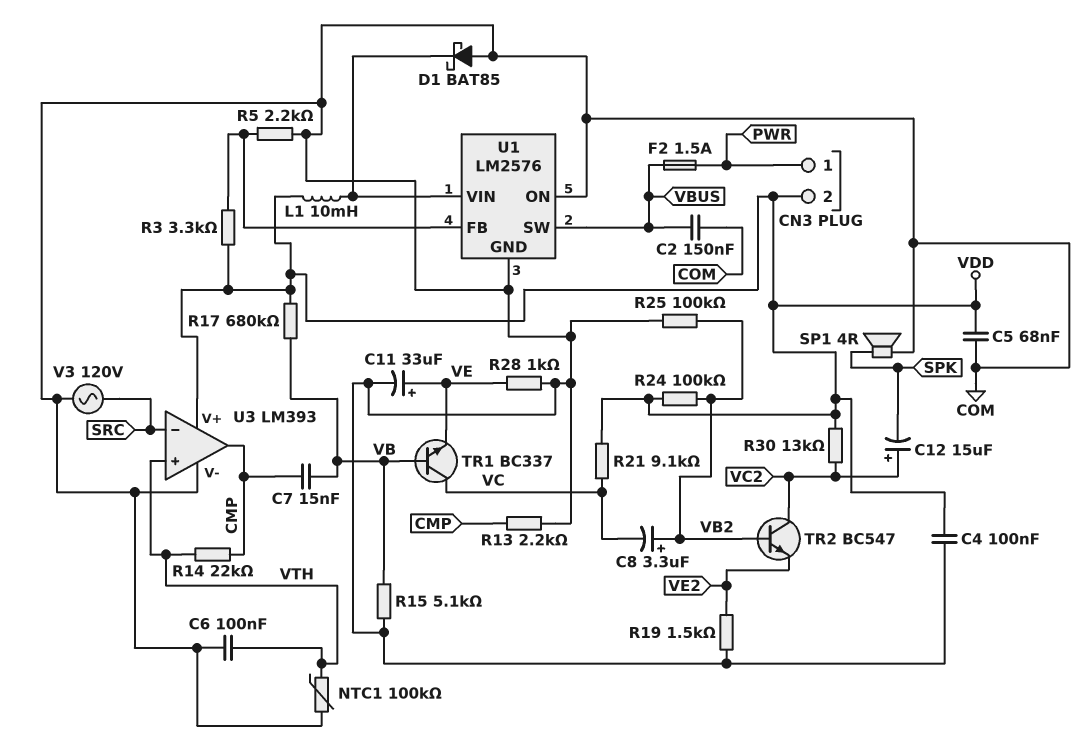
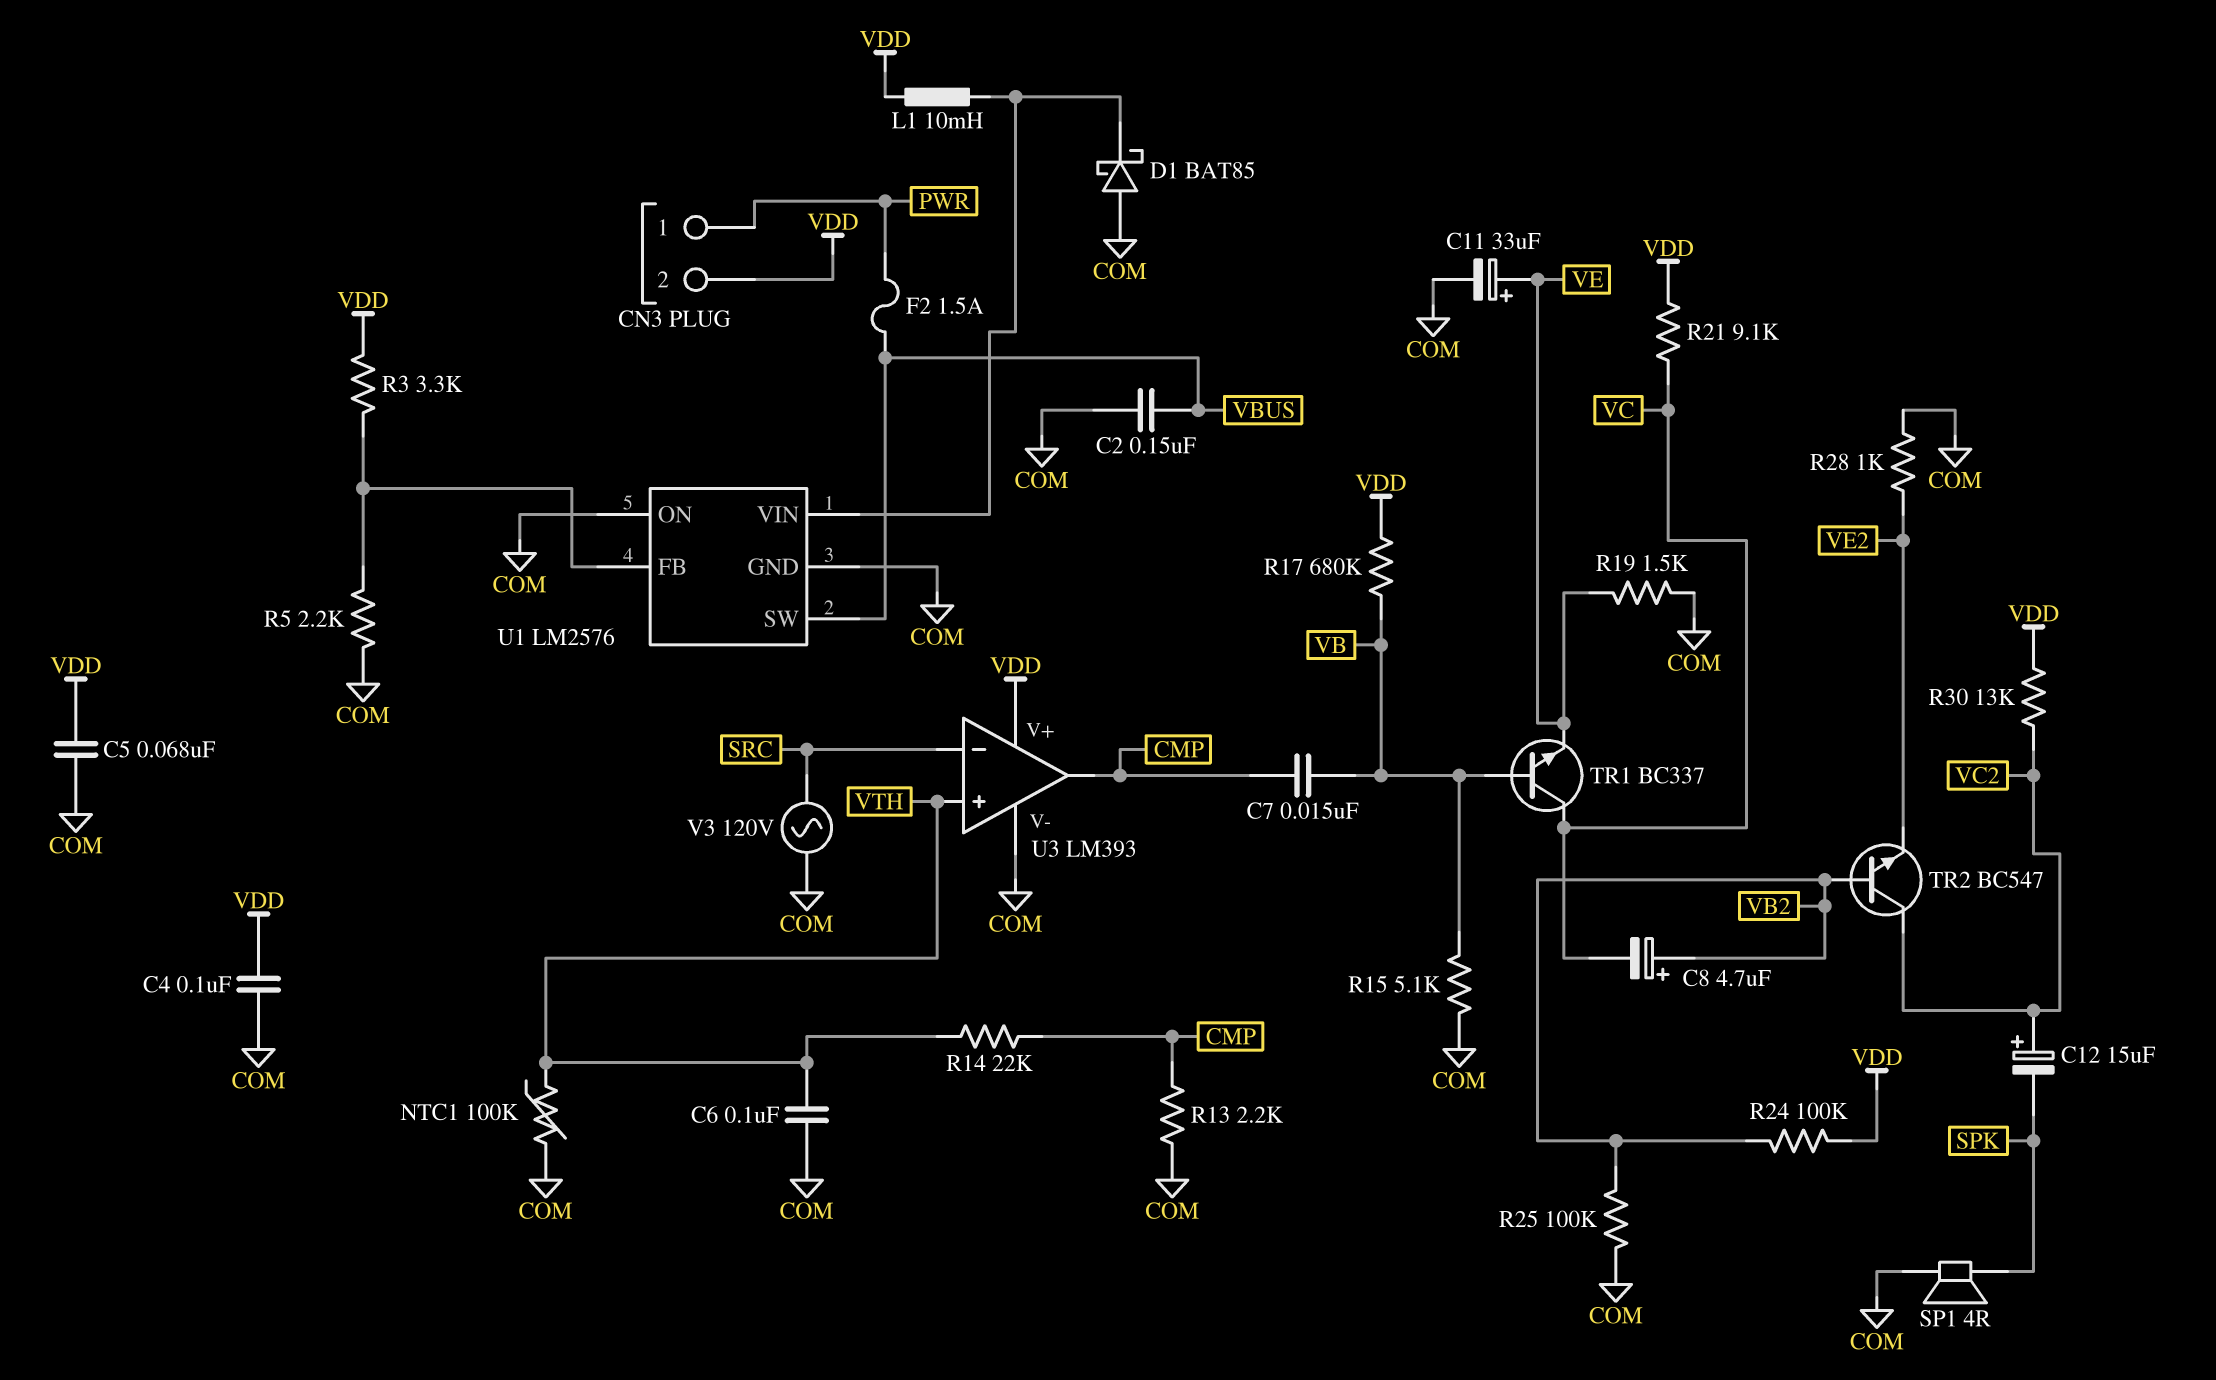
C8: 3.3uF (plus VB2, minus VC) -> 4.7uF (plus VB2, minus VC)
R19: 1.5k (COM, VE2) -> 1.5k (COM, VE)
R28: 1k (COM, VE) -> 1k (COM, VE2)

